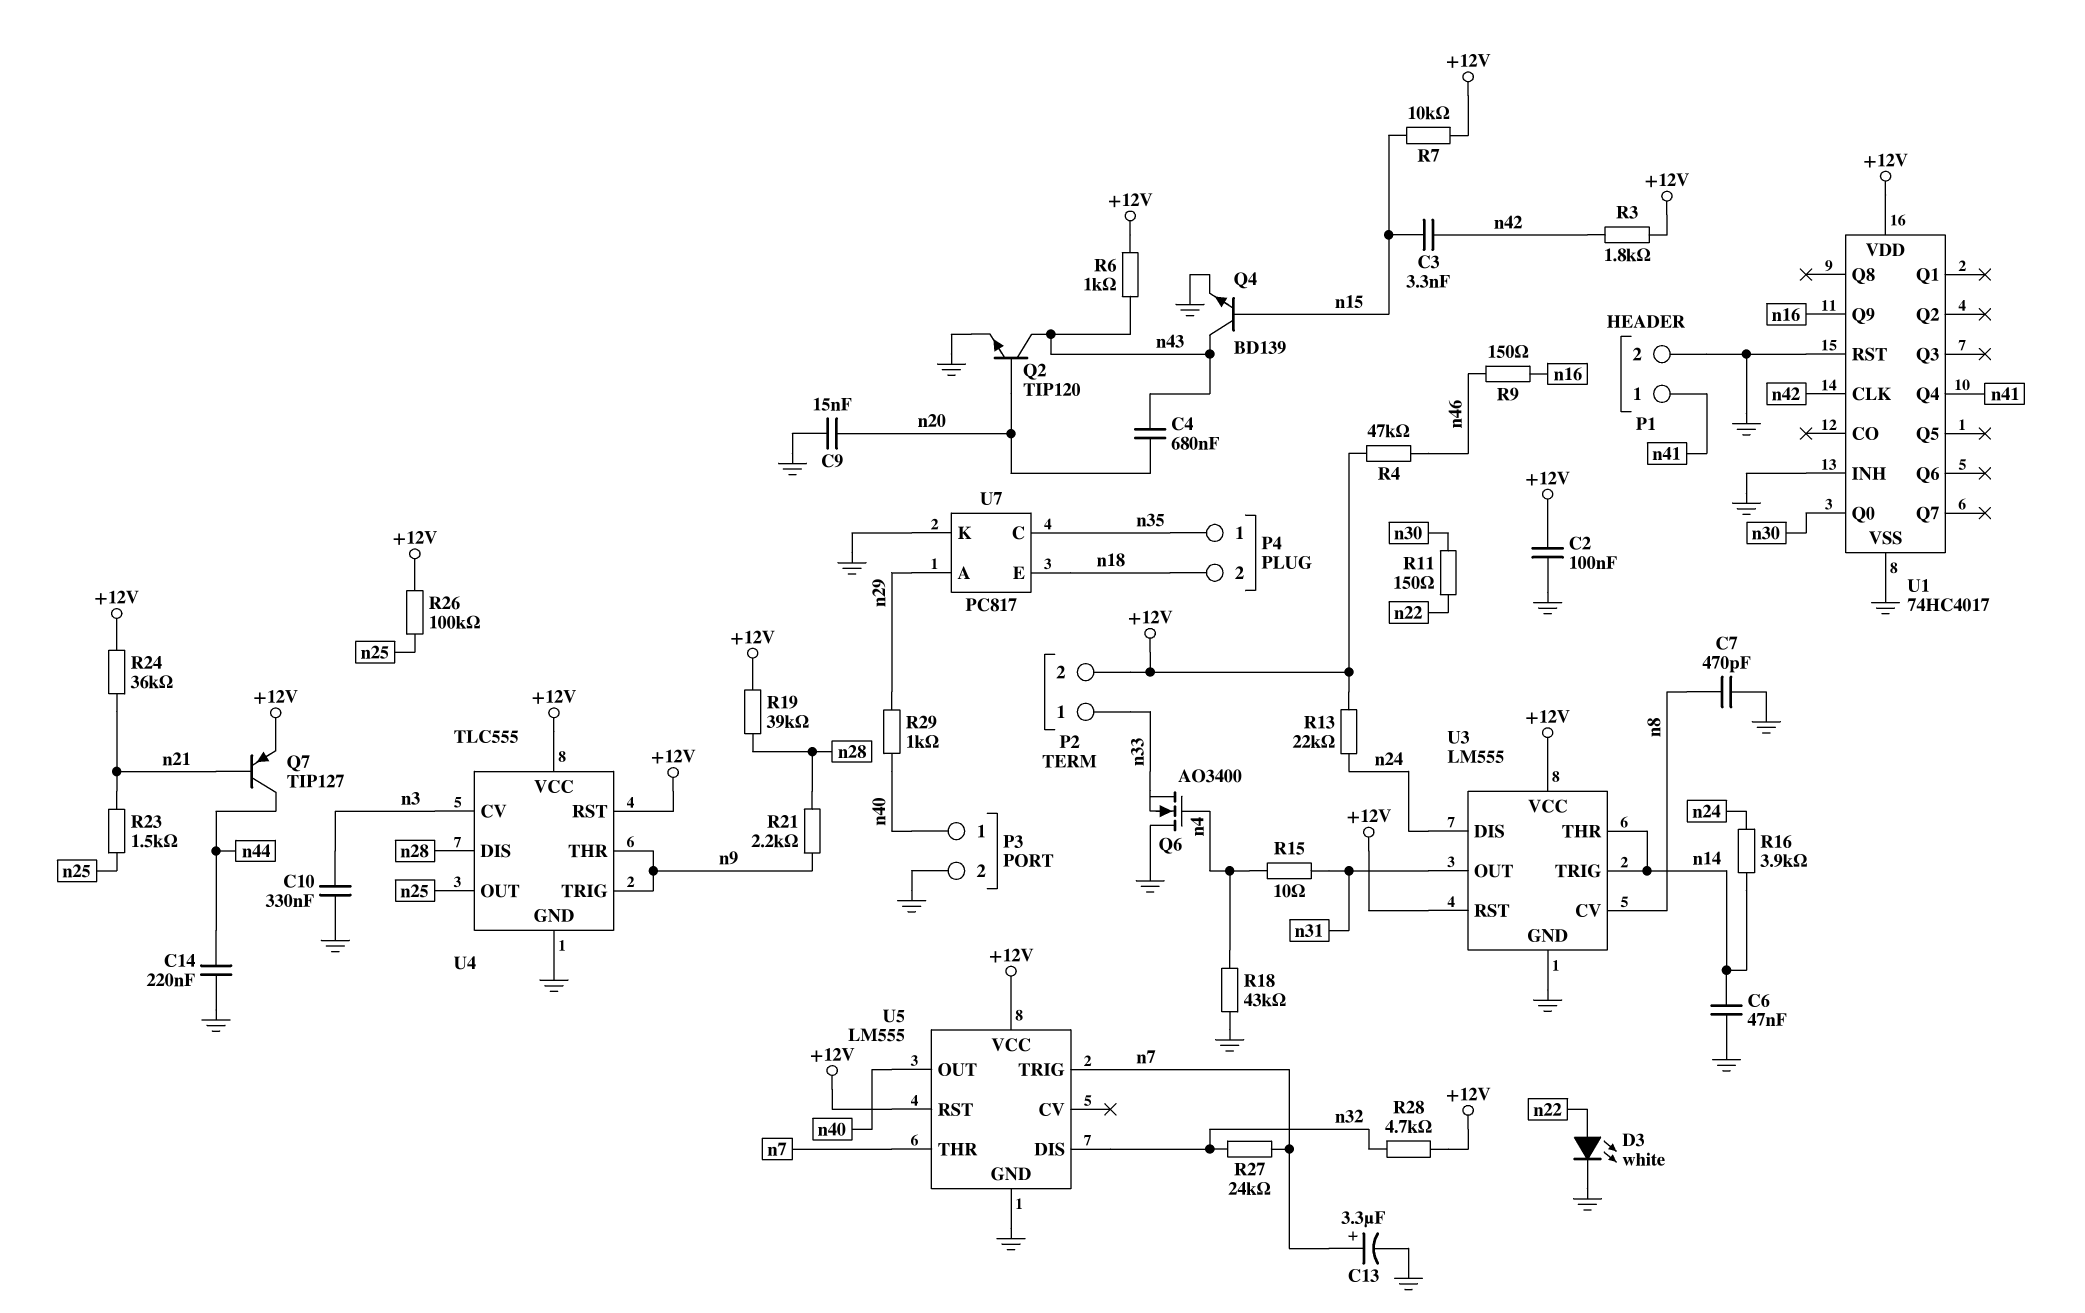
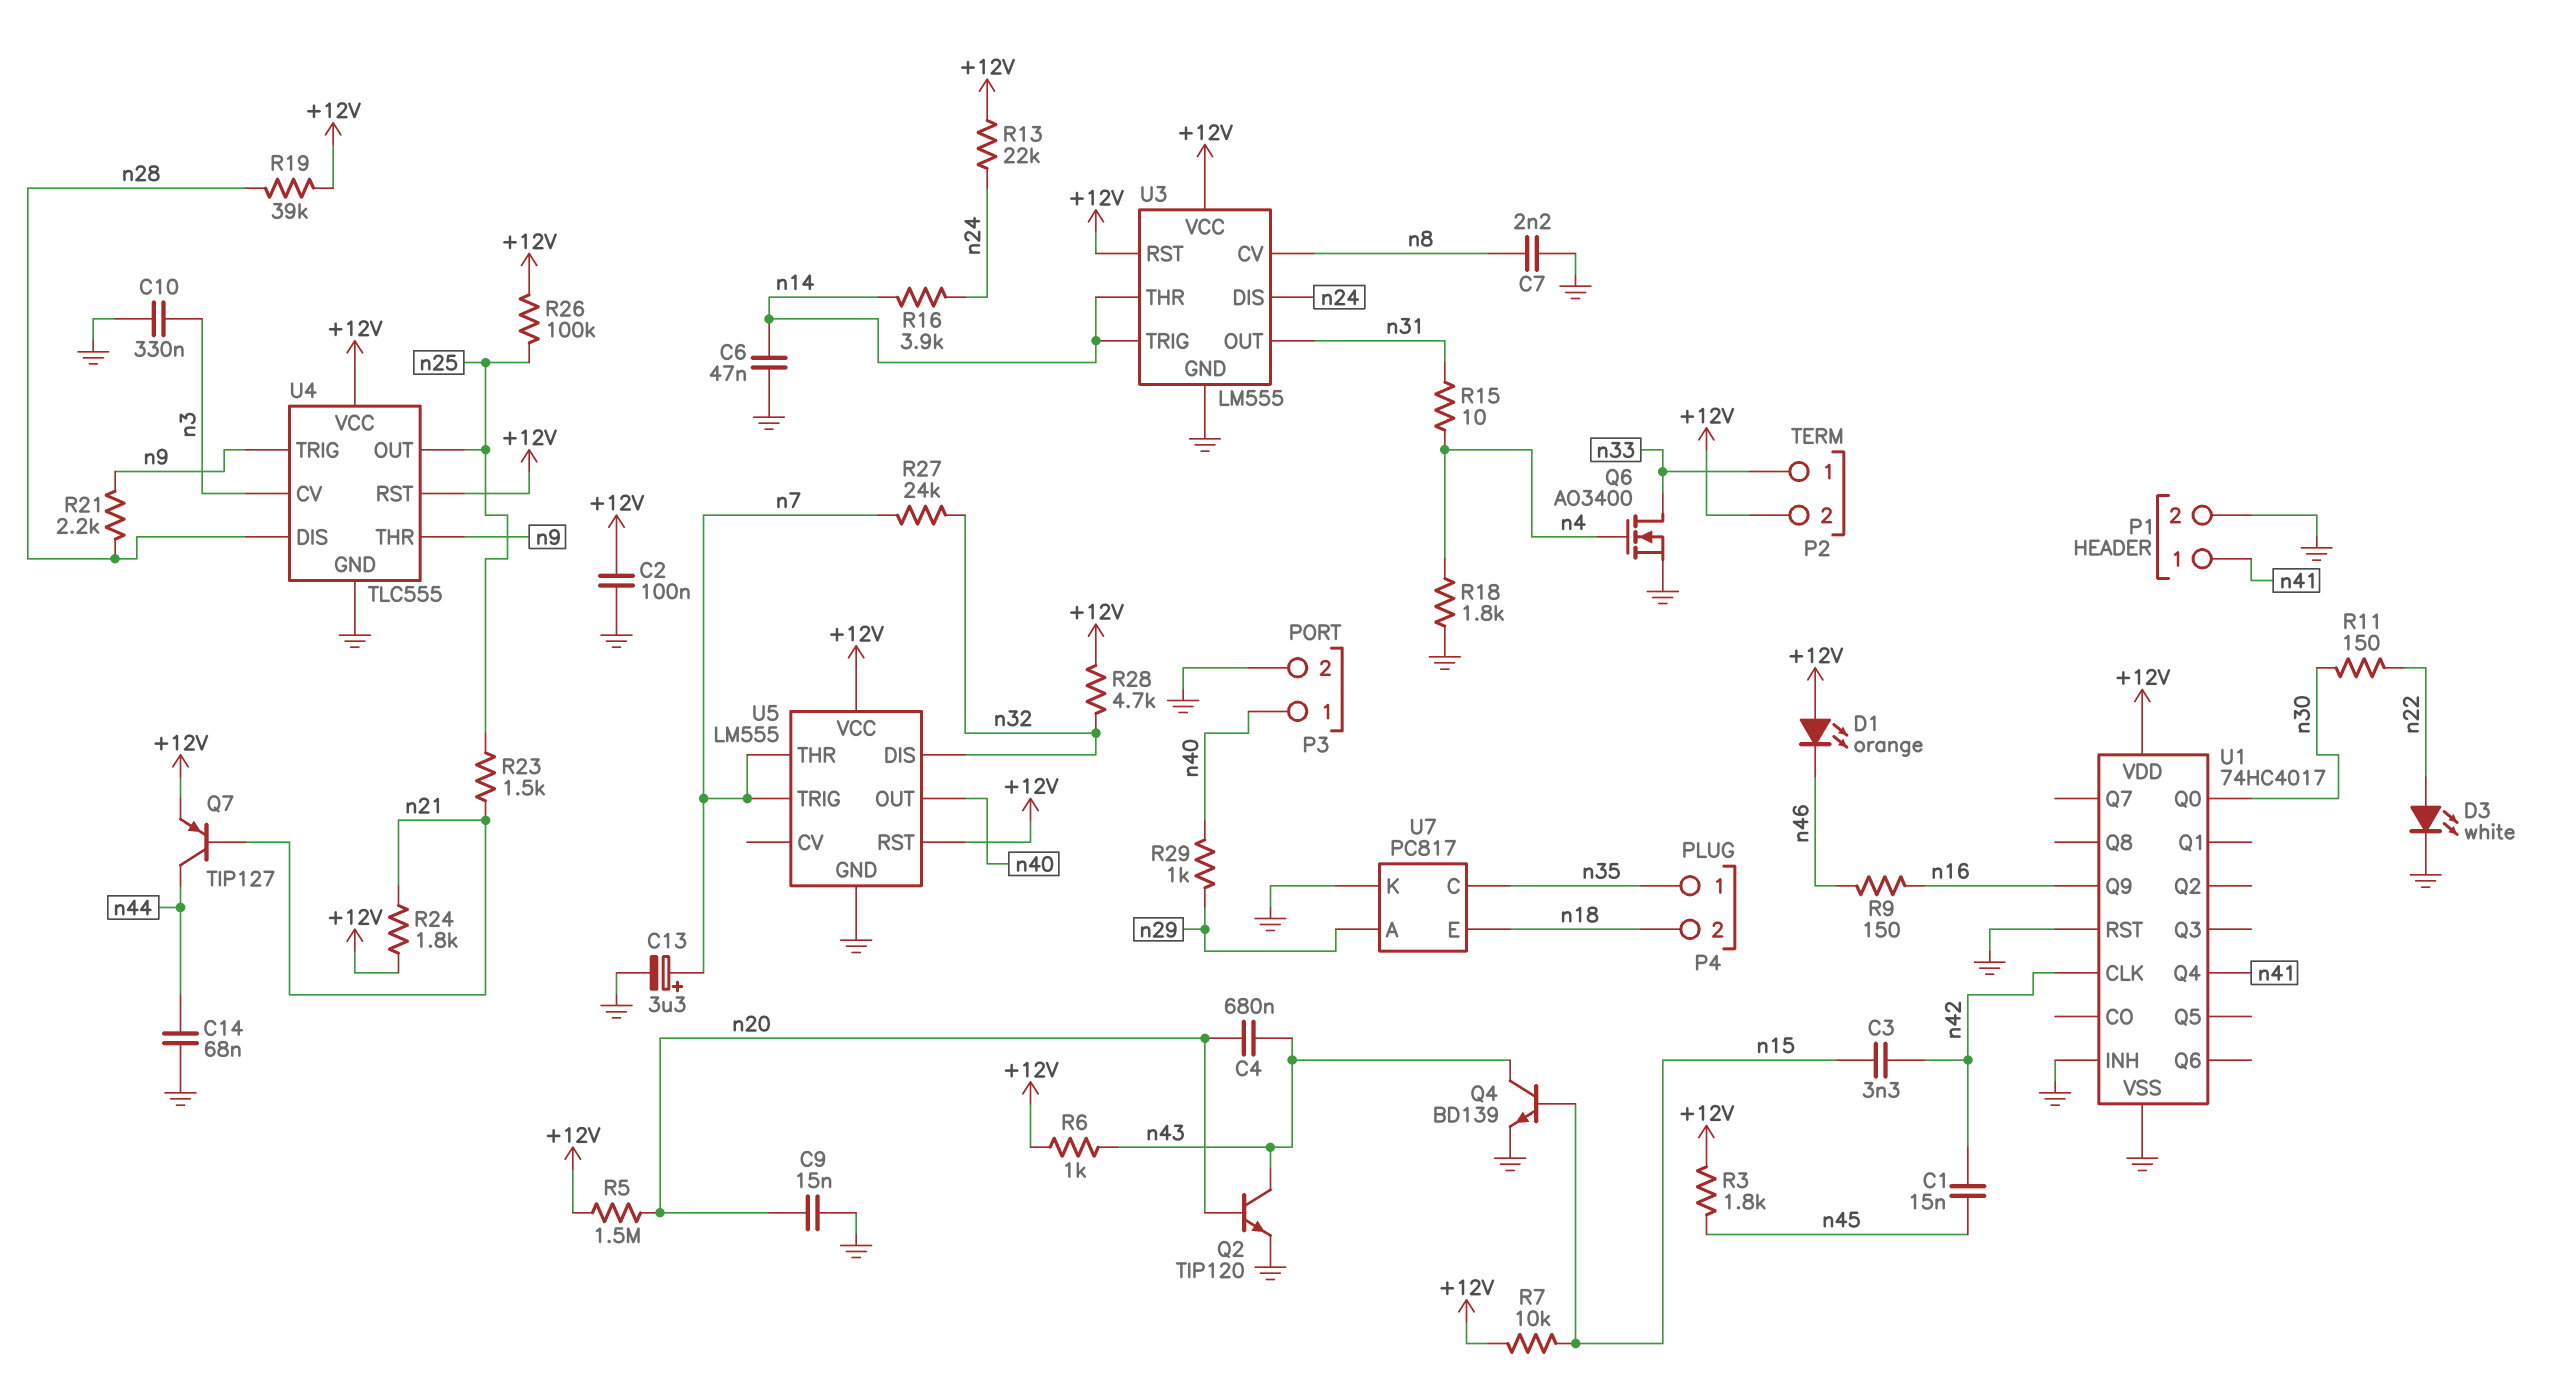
C1: none -> 15nF (n42, n45)
C7: 470pF (GND, n8) -> 2.2nF (GND, n8)
C14: 220nF (GND, n44) -> 68nF (GND, n44)
D1: none -> LED orange (A +12V, K n46)
Q6: NMOS AO3400 (G n4, D GND, S n33) -> NMOS AO3400 (G n4, D n33, S GND)
R3: 1.8k (+12V, n42) -> 1.8k (+12V, n45)
R4: 47k (+12V, n46) -> none
R5: none -> 1.5M (+12V, n20)
R18: 43k (GND, n4) -> 1.8k (GND, n4)
R24: 36k (+12V, n21) -> 1.8k (+12V, n21)

